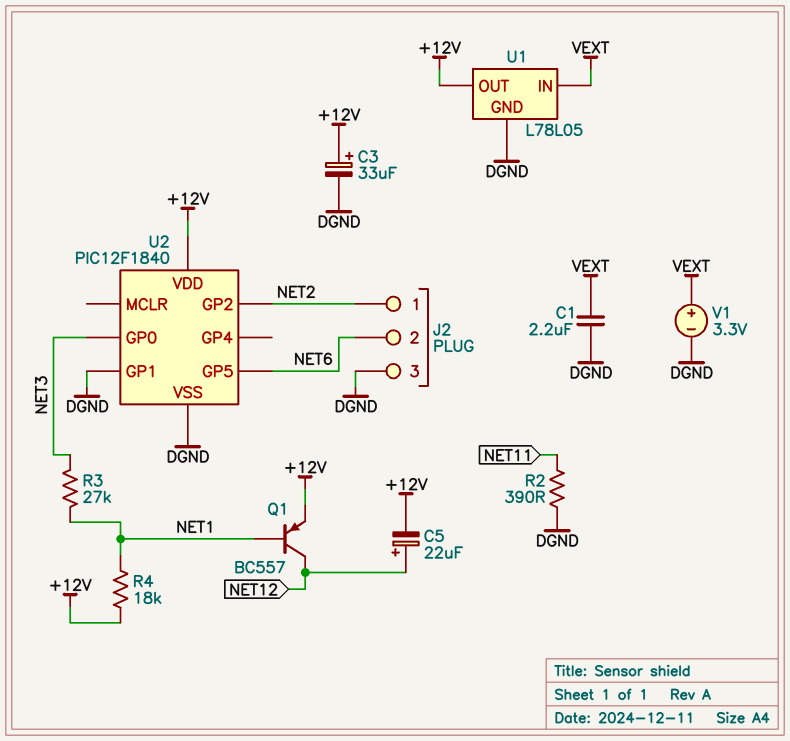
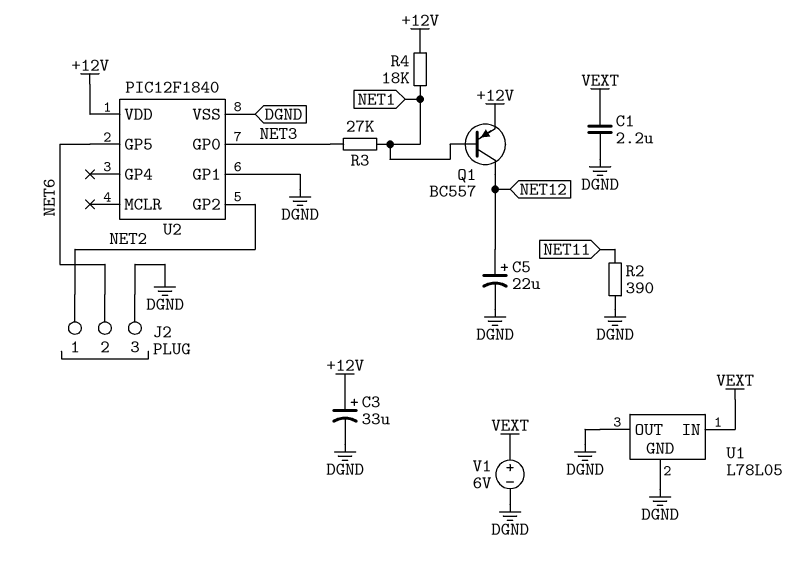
C5: 22uF (plus NET12, minus +12V) -> 22uF (plus NET12, minus DGND)
U1 pin OUT: +12V -> DGND
V1: 3.3V (plus VEXT, minus DGND) -> 6V (plus VEXT, minus DGND)

